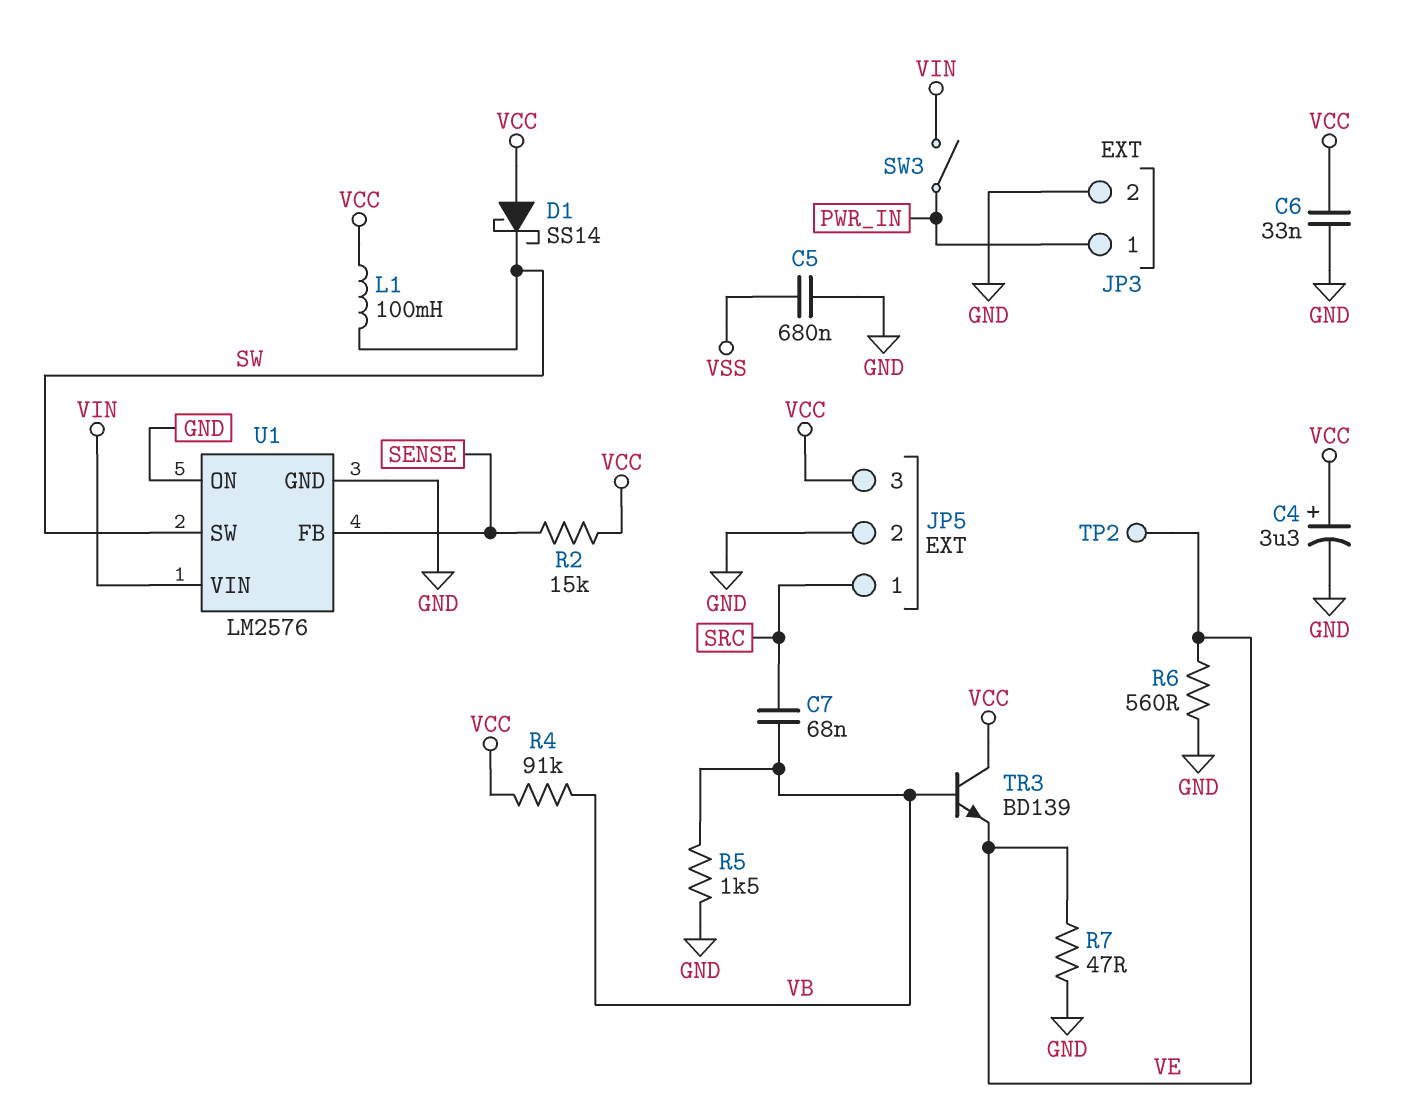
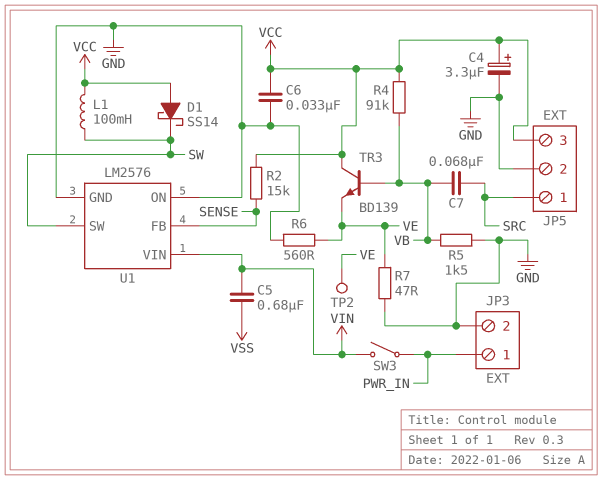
C5: 680nF (GND, VSS) -> 680nF (VIN, VSS)

